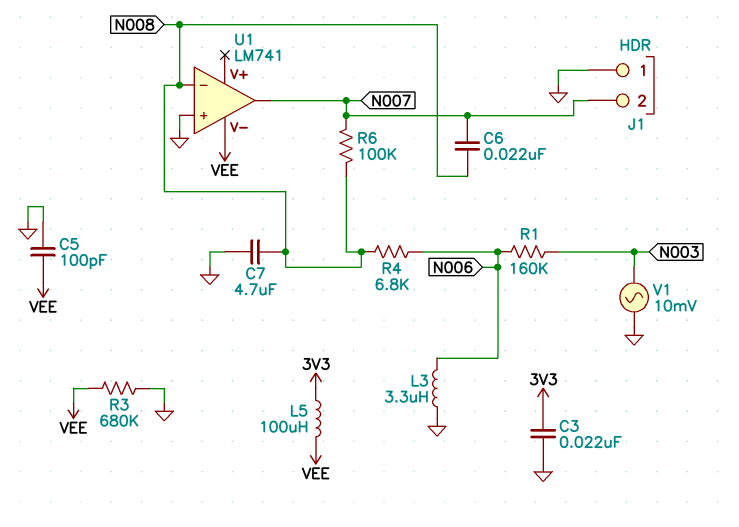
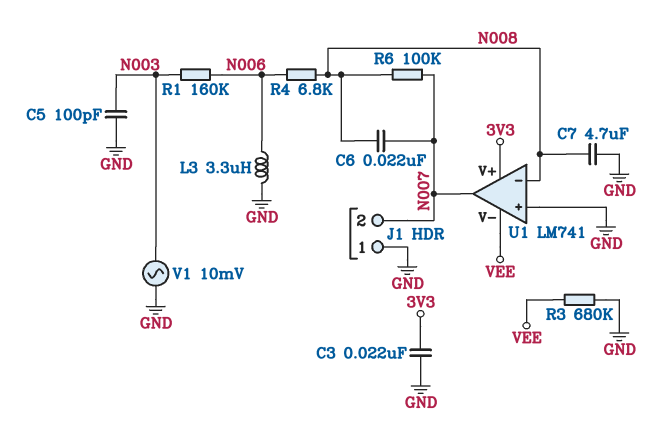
C5: 100pF (GND, VEE) -> 100pF (GND, N003)
L5: 100uH (3V3, VEE) -> none
U1 pin V+: none -> 3V3

